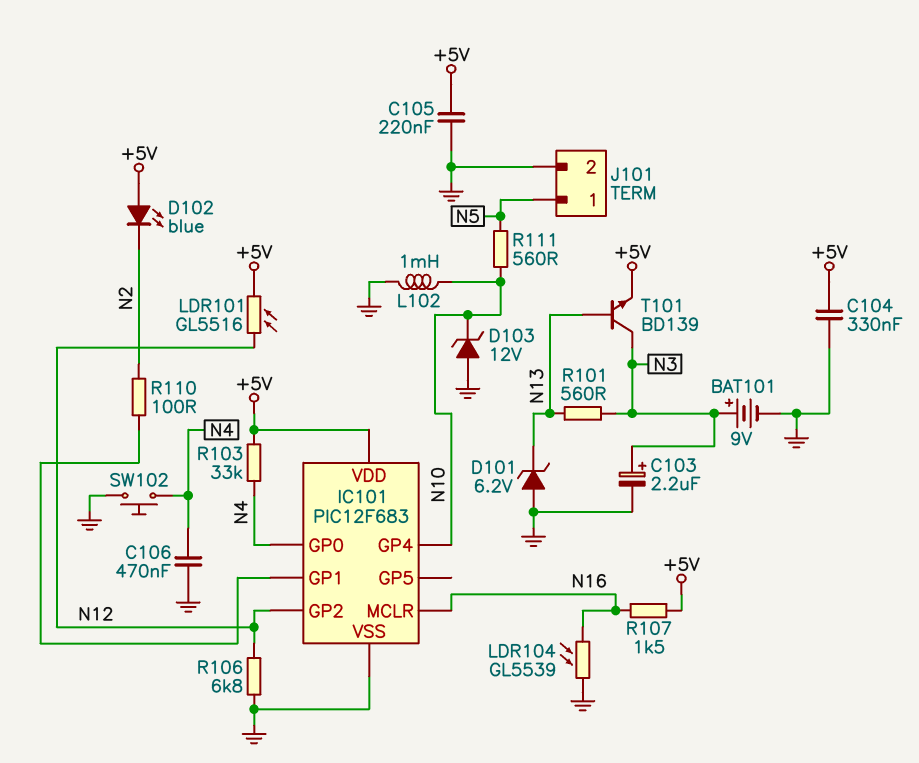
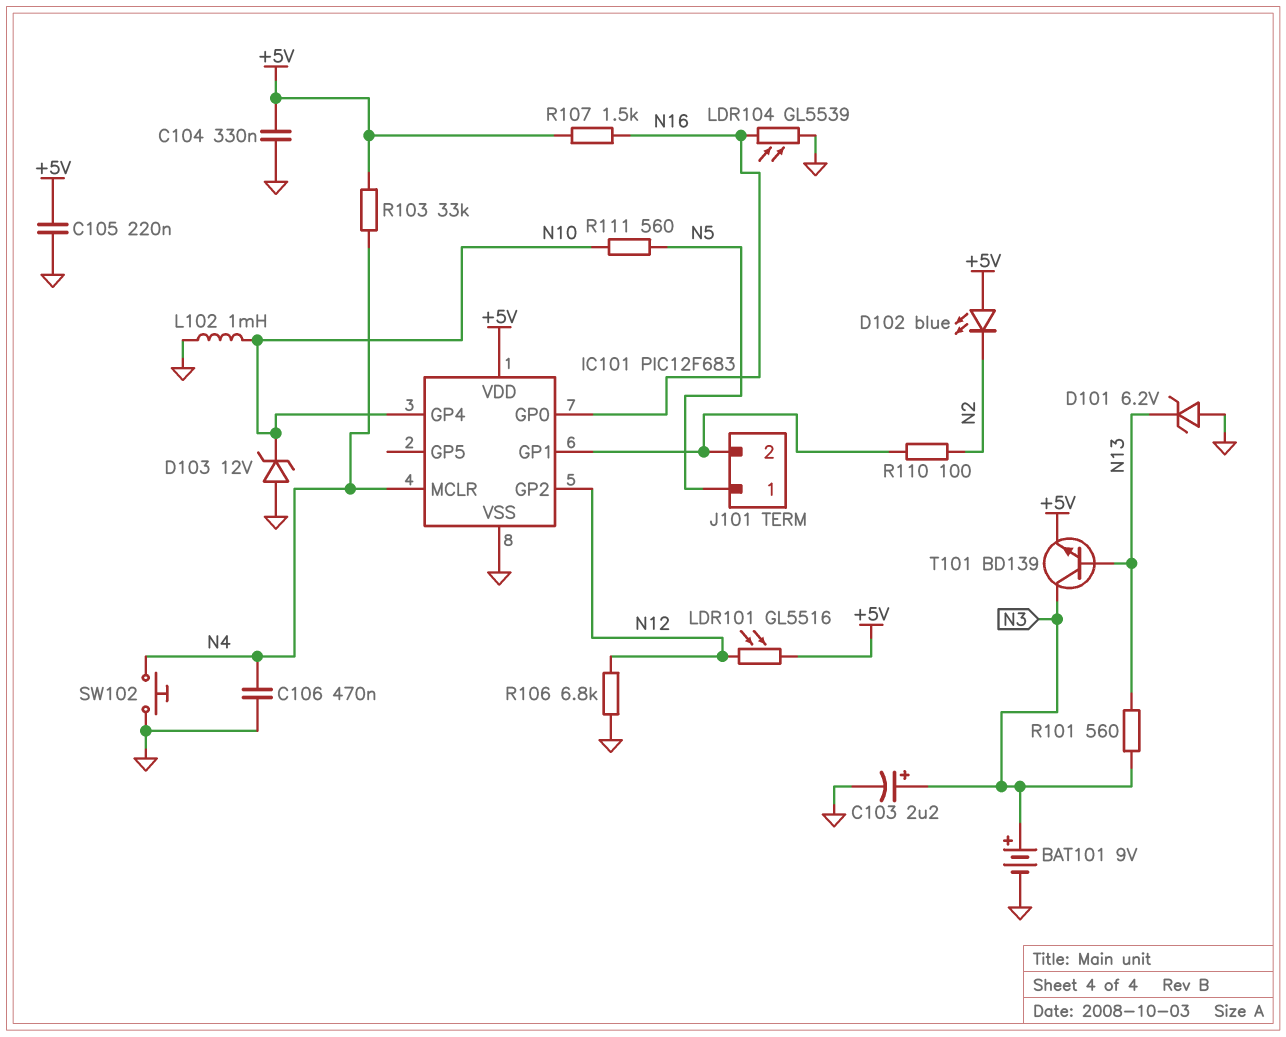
IC101 pin GP0: N4 -> N16
IC101 pin MCLR: N16 -> N4
J101 pin 2: GND -> IC101/GP1

